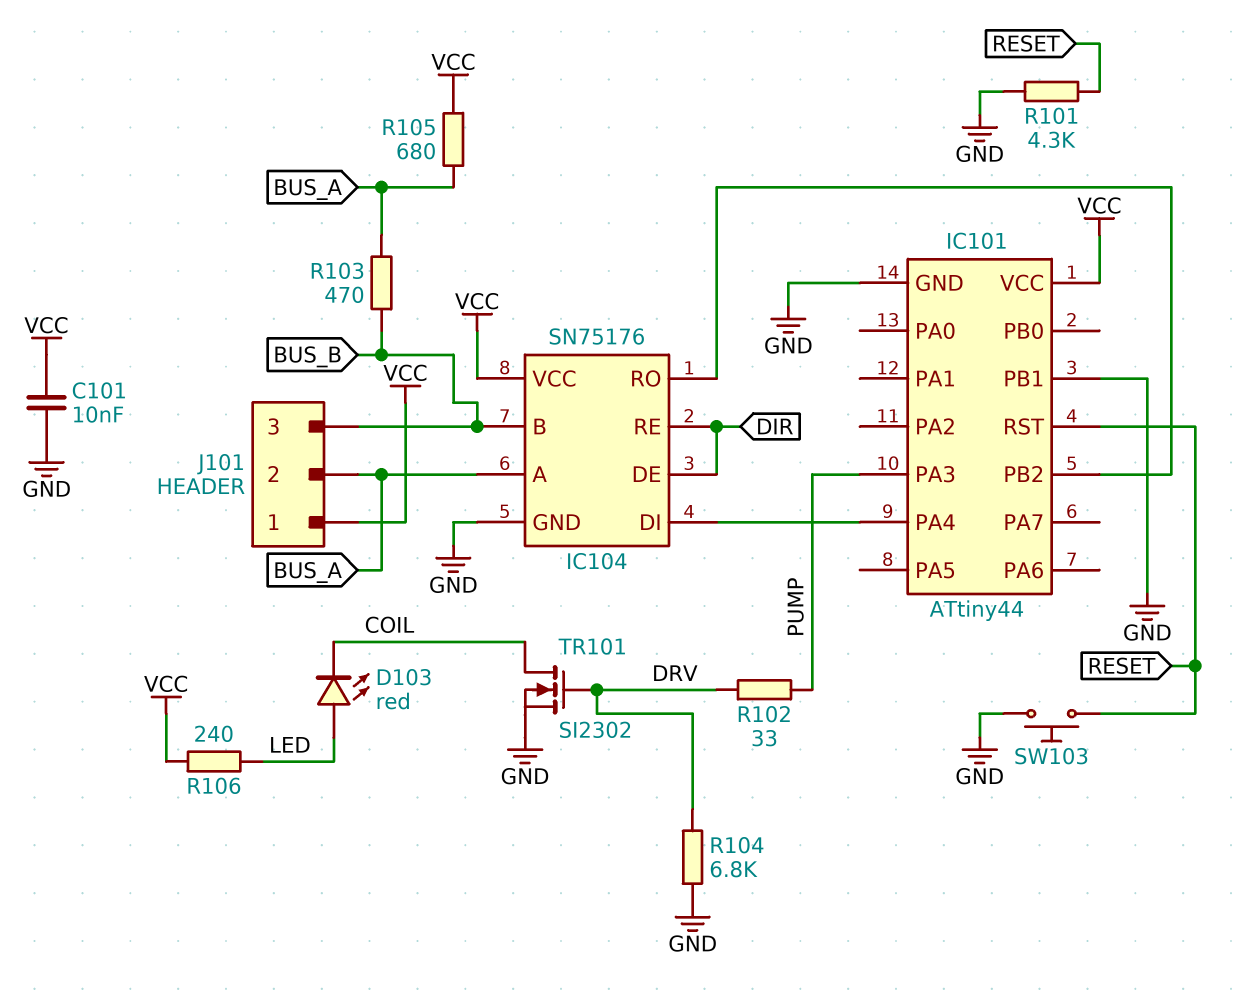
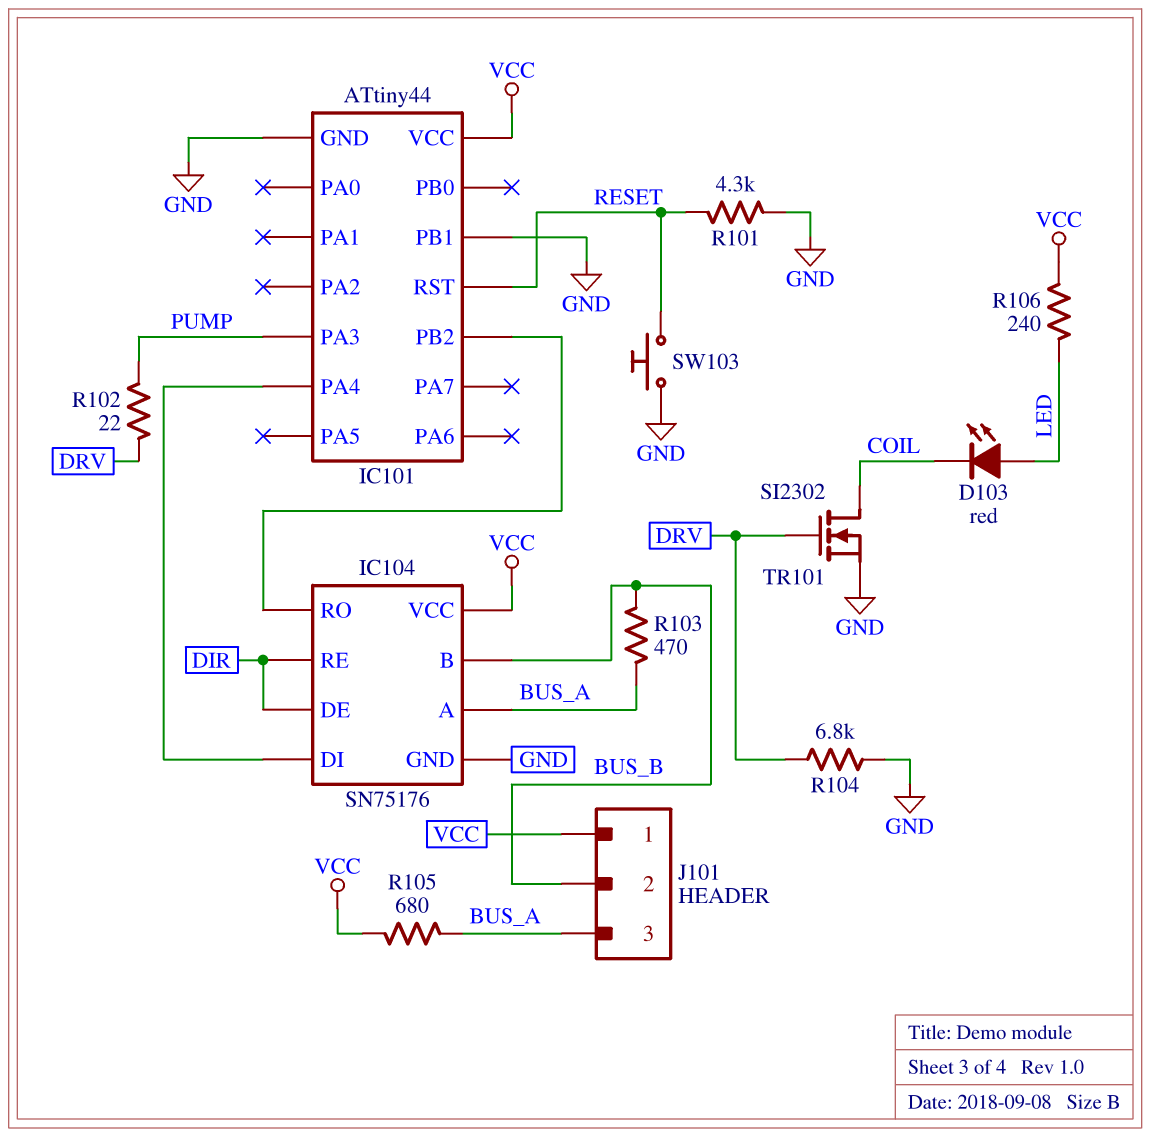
C101: 10nF (GND, VCC) -> none
J101 pin 2: BUS_A -> BUS_B
J101 pin 3: BUS_B -> BUS_A
R102: 33 (DRV, PUMP) -> 22 (DRV, PUMP)

